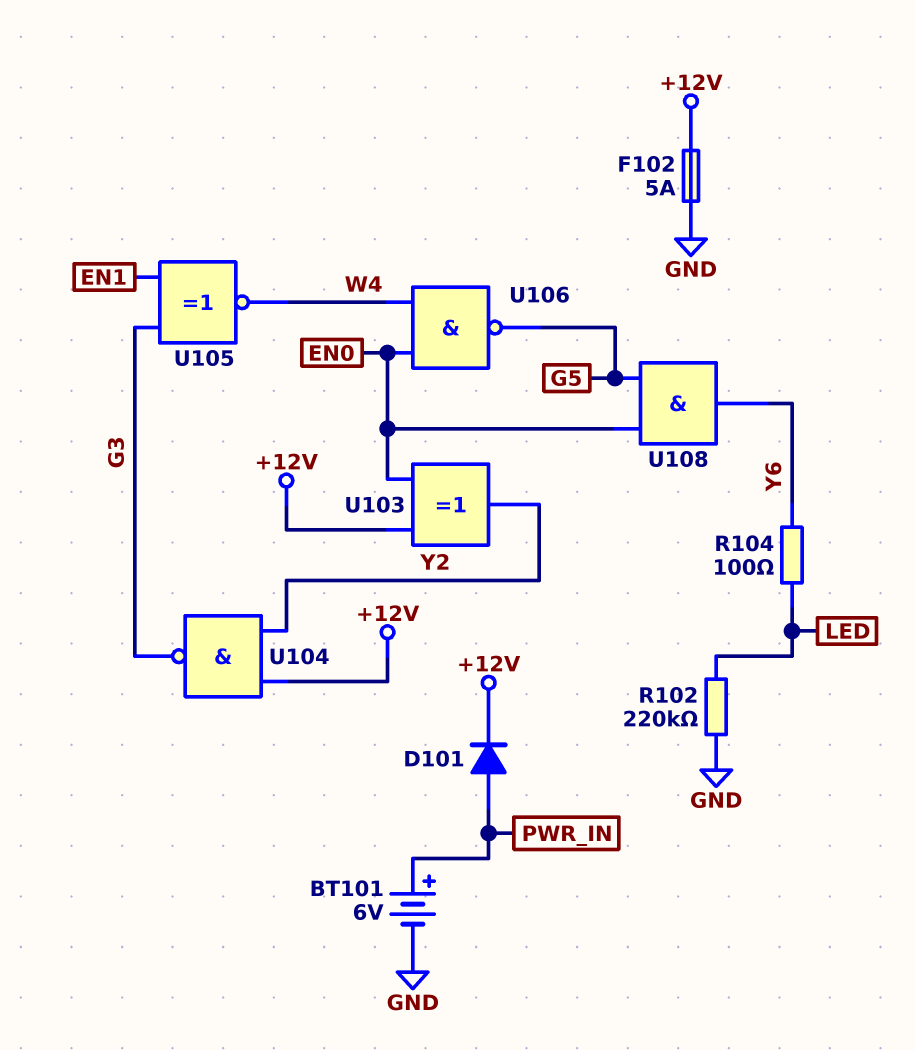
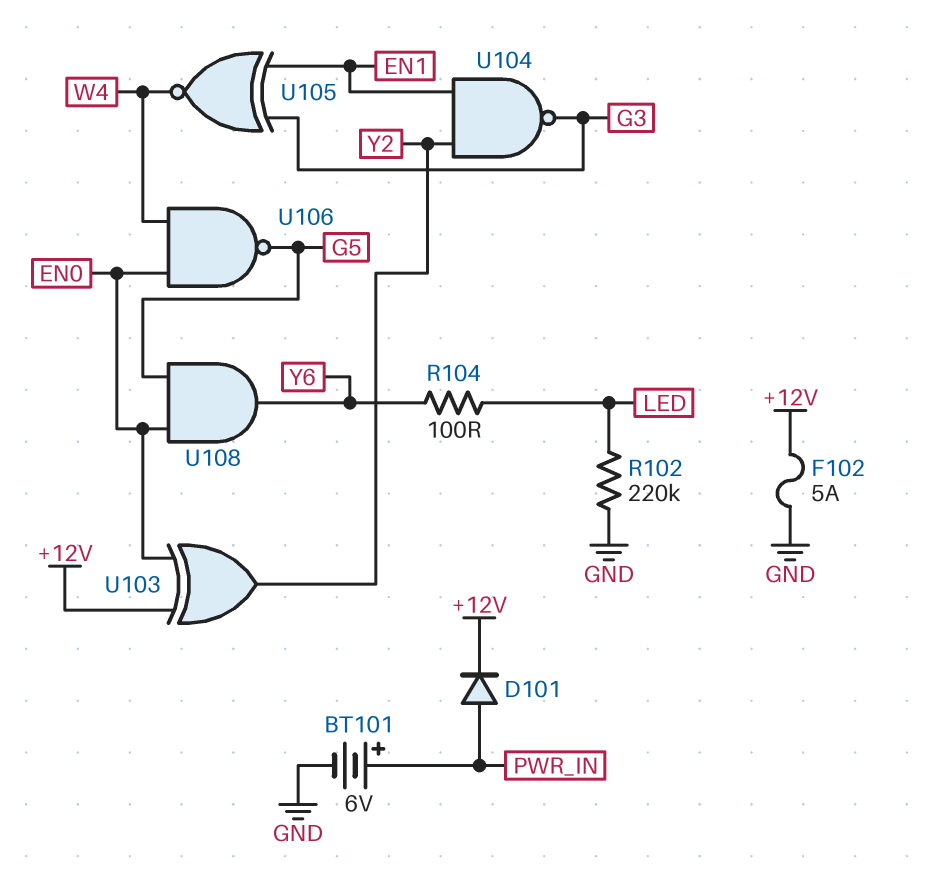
U104: NAND (in +12V, in Y2, out G3) -> NAND (in EN1, in Y2, out G3)

